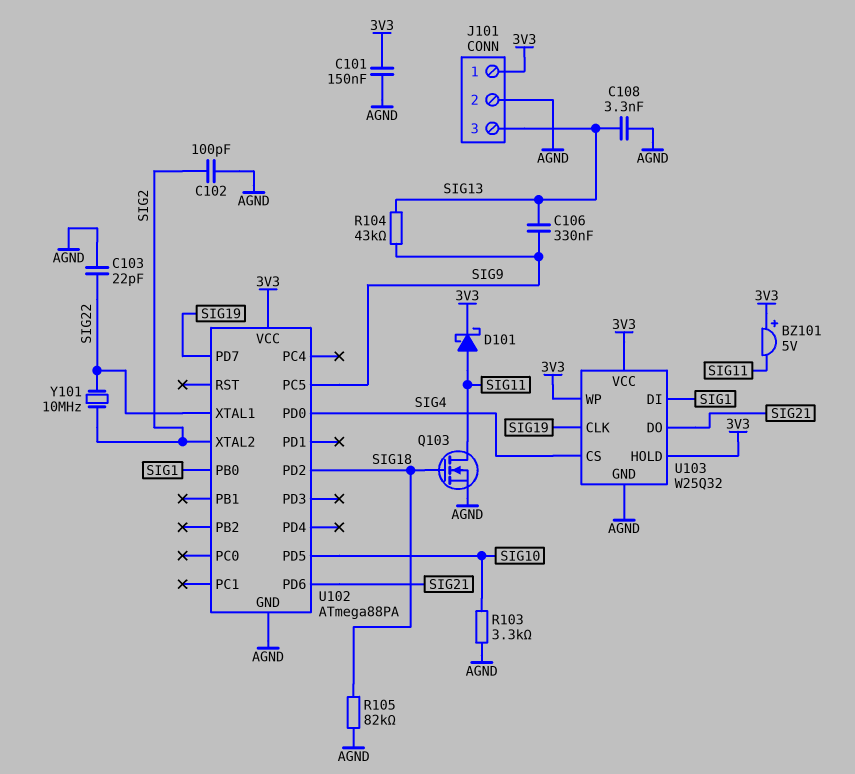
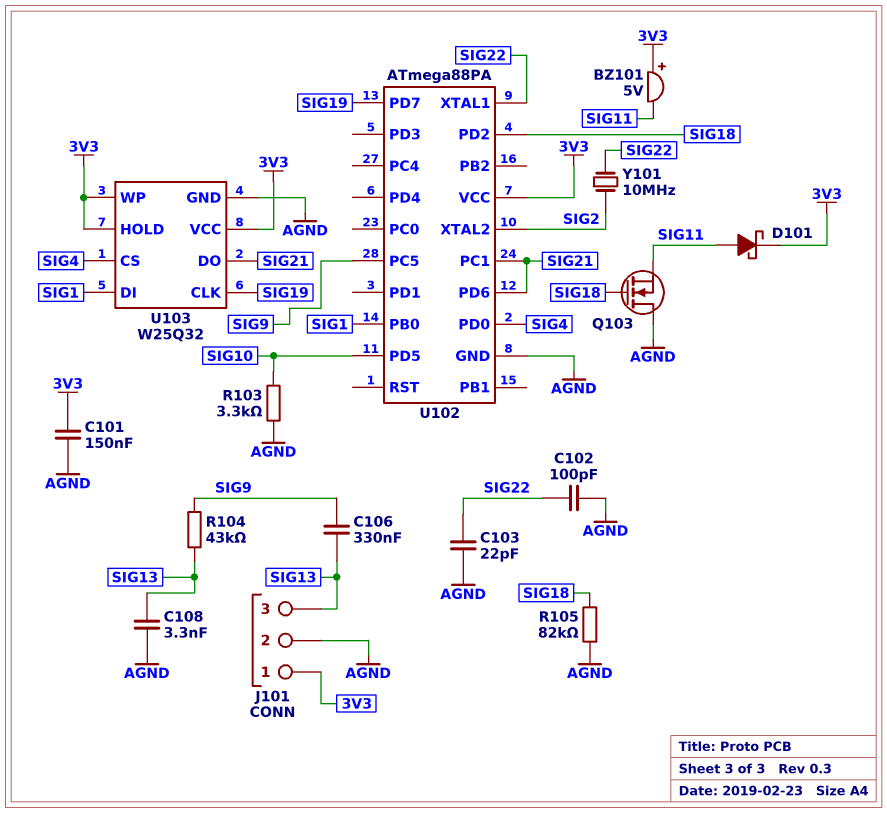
C102: 100pF (AGND, SIG2) -> 100pF (AGND, SIG22)
Q103: NMOS (G SIG18, D SIG11, S AGND) -> NMOS (G SIG18, D AGND, S SIG11)
U102 pin PC1: none -> SIG21

